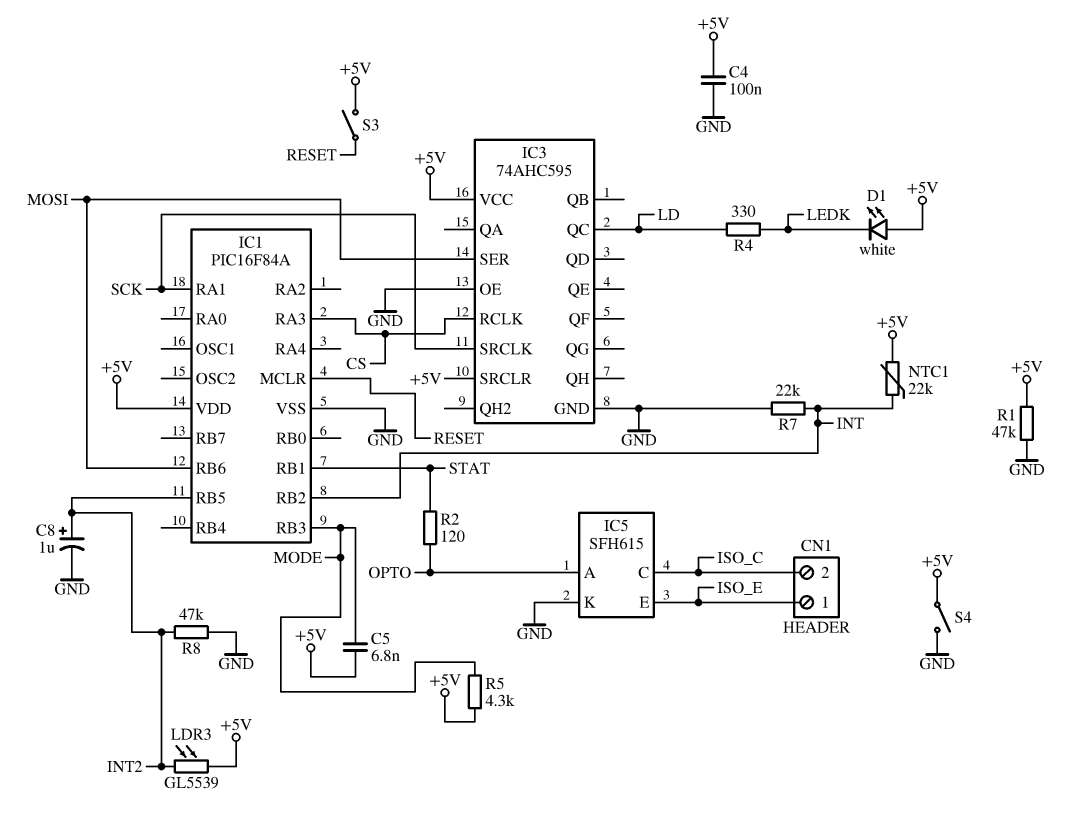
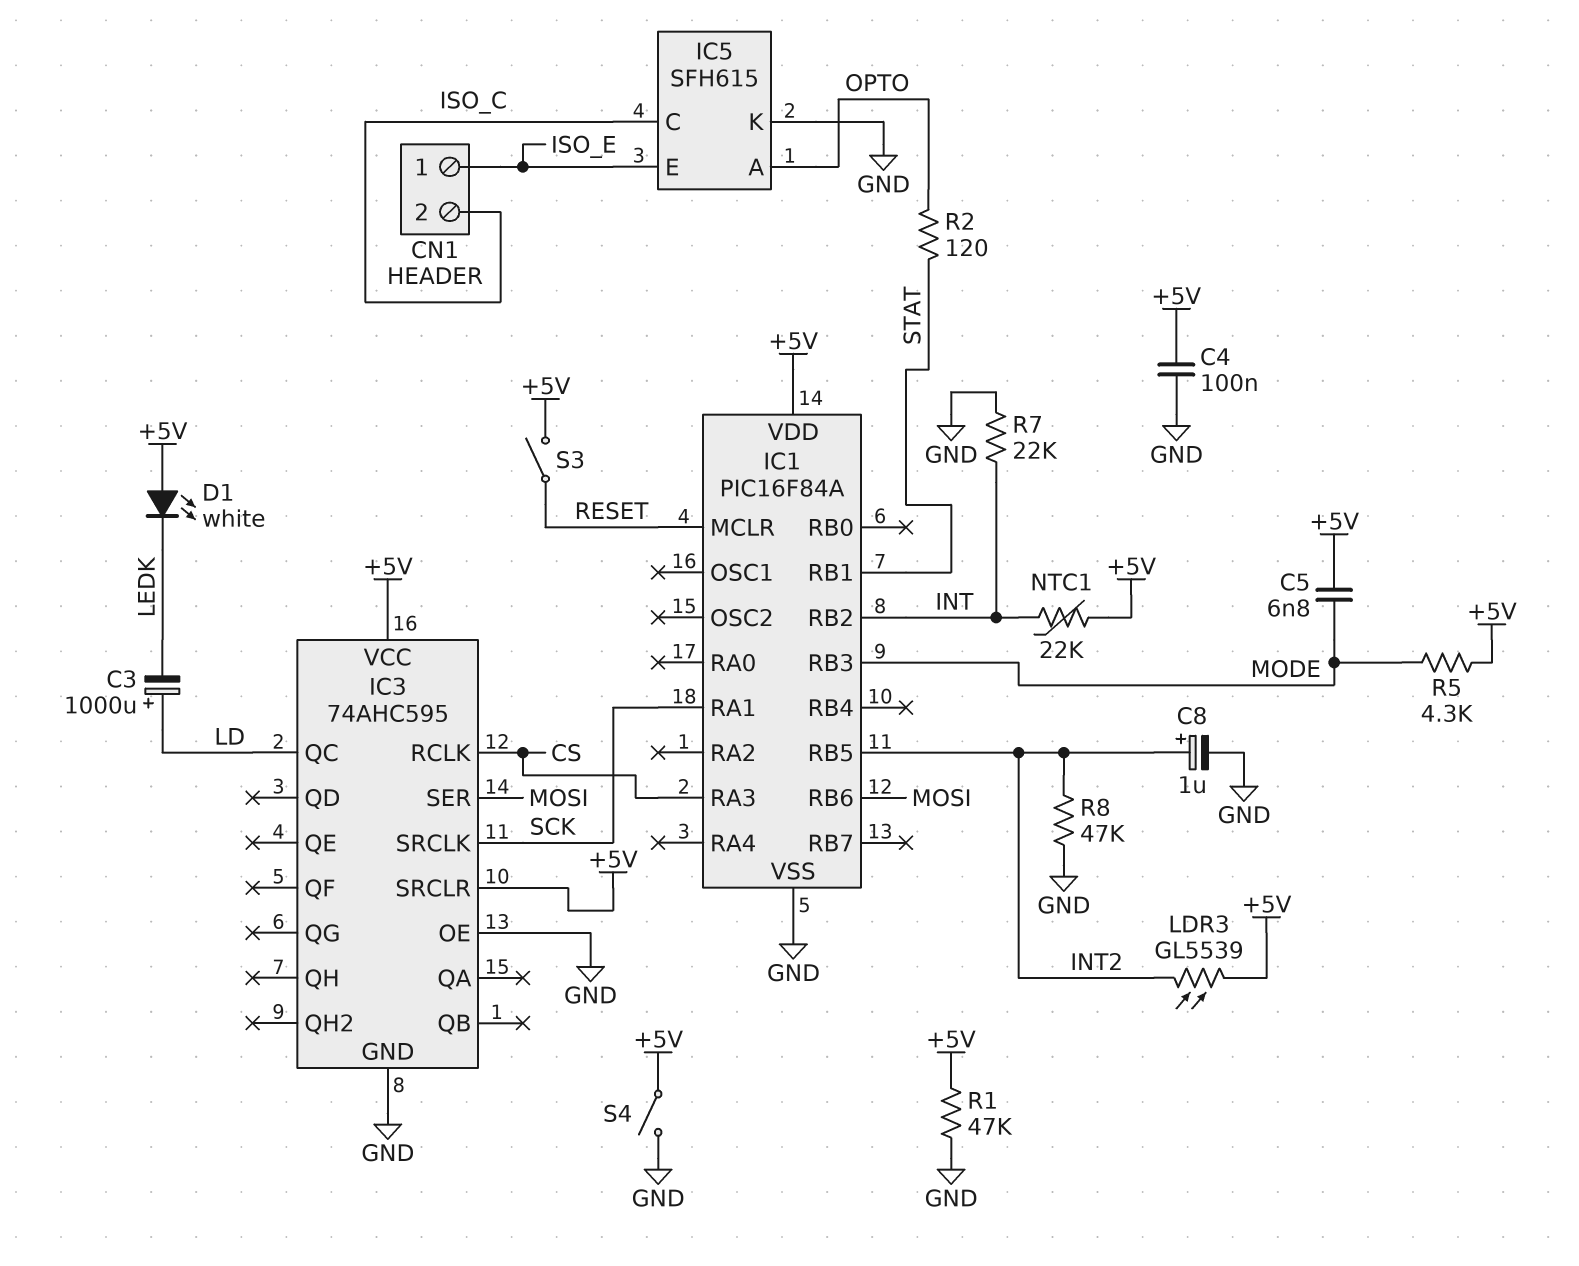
C3: none -> 1000uF (plus LD, minus LEDK)
R4: 330 (LD, LEDK) -> none

